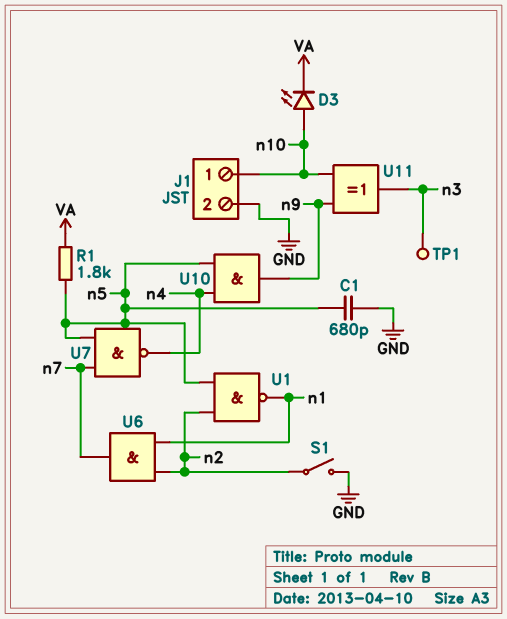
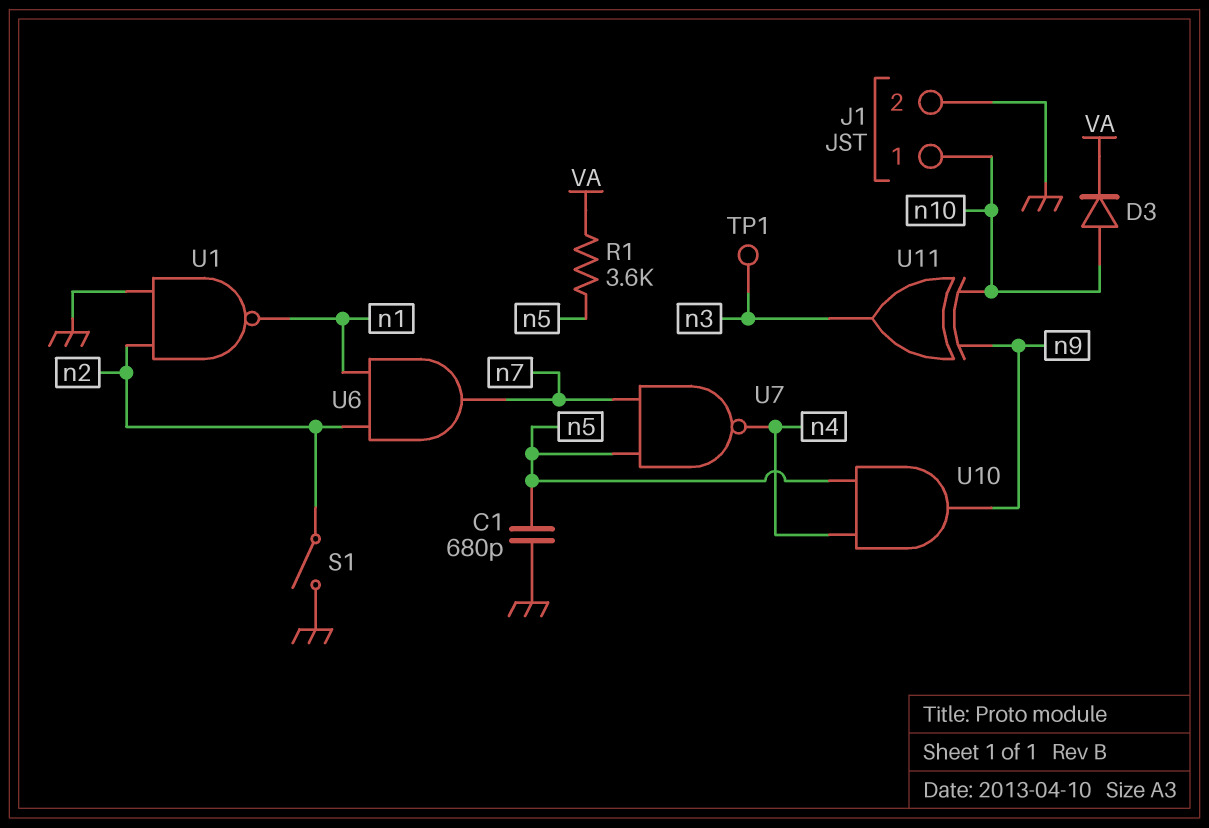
D3: LED (A n10, K VA) -> diode (A n10, K VA)
R1: 1.8k (VA, n5) -> 3.6k (VA, n5)
U1: NAND (in n2, in n5, out n1) -> NAND (in GND, in n2, out n1)

